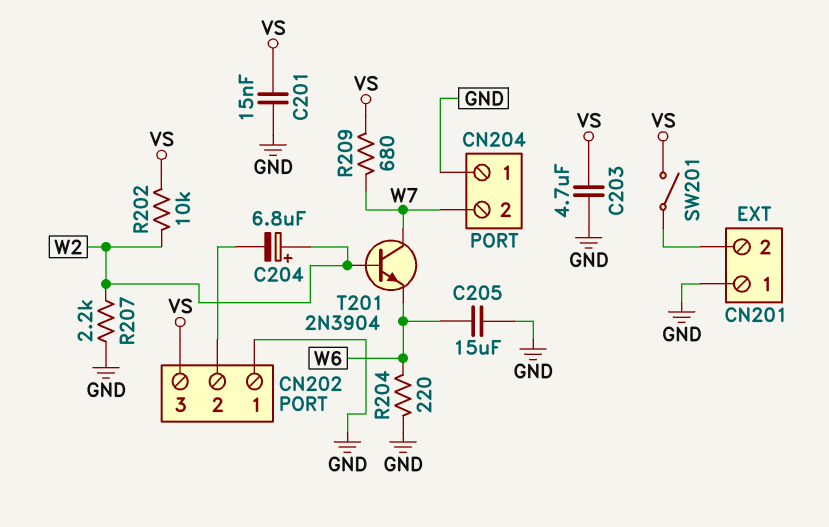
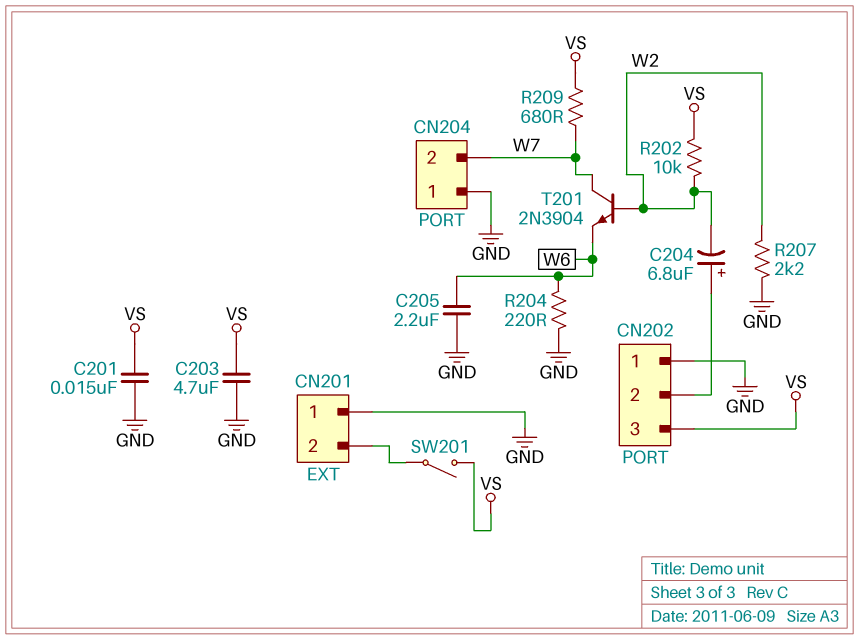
C204: 6.8uF (plus W2, minus CN202/2) -> 6.8uF (plus CN202/2, minus W2)
C205: 15uF (GND, W6) -> 2.2uF (GND, W6)

